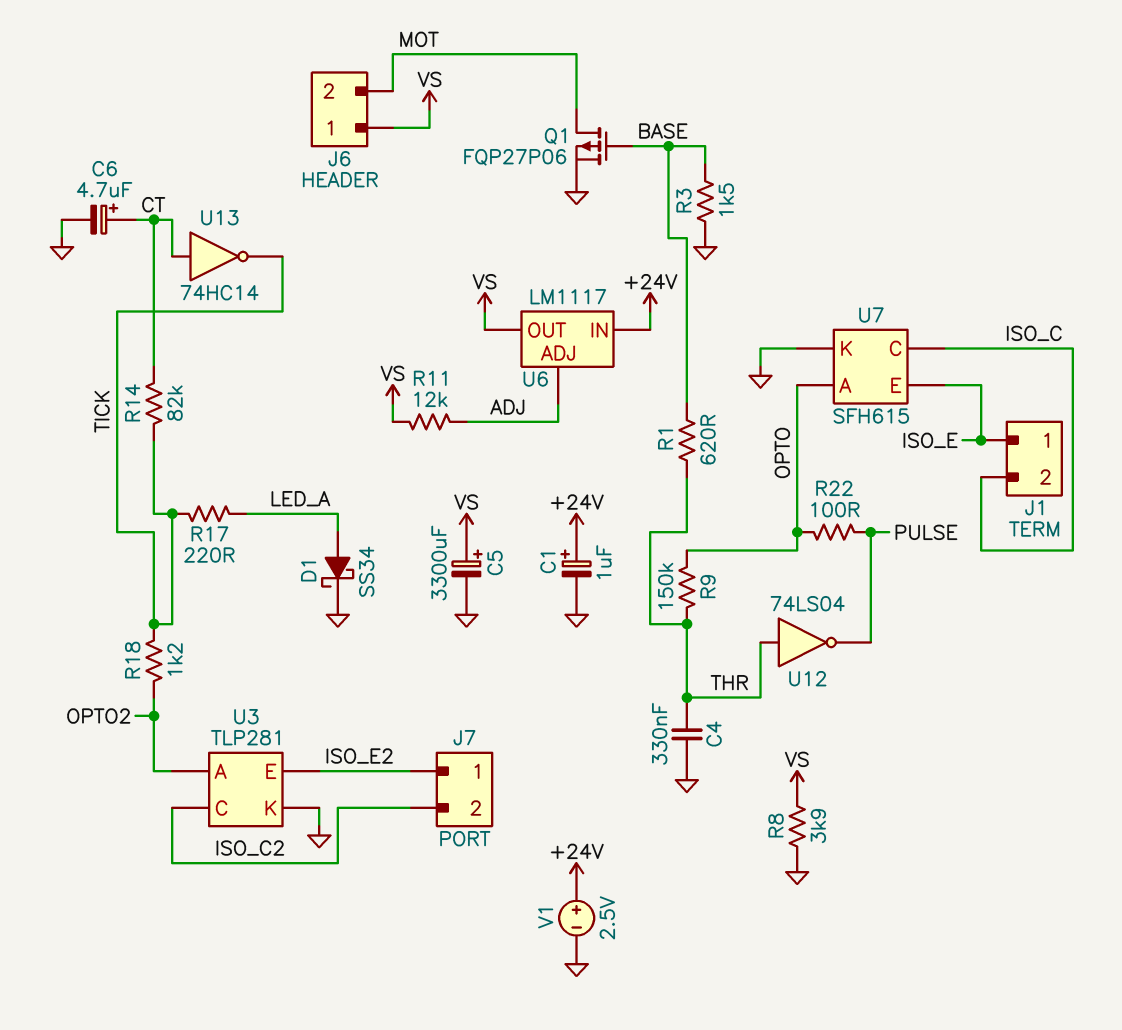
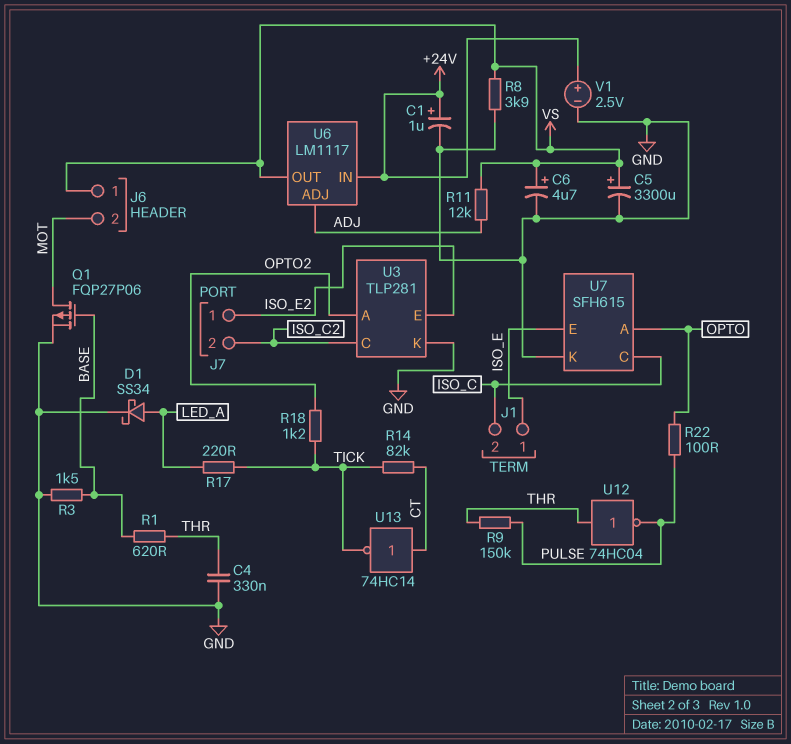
C6: 4.7uF (plus CT, minus GND) -> 4.7uF (plus VS, minus GND)
R9: 150k (OPTO, THR) -> 150k (PULSE, THR)
U12: NOT 74LS04 (in THR, out PULSE) -> NOT 74HC04 (in THR, out PULSE)

